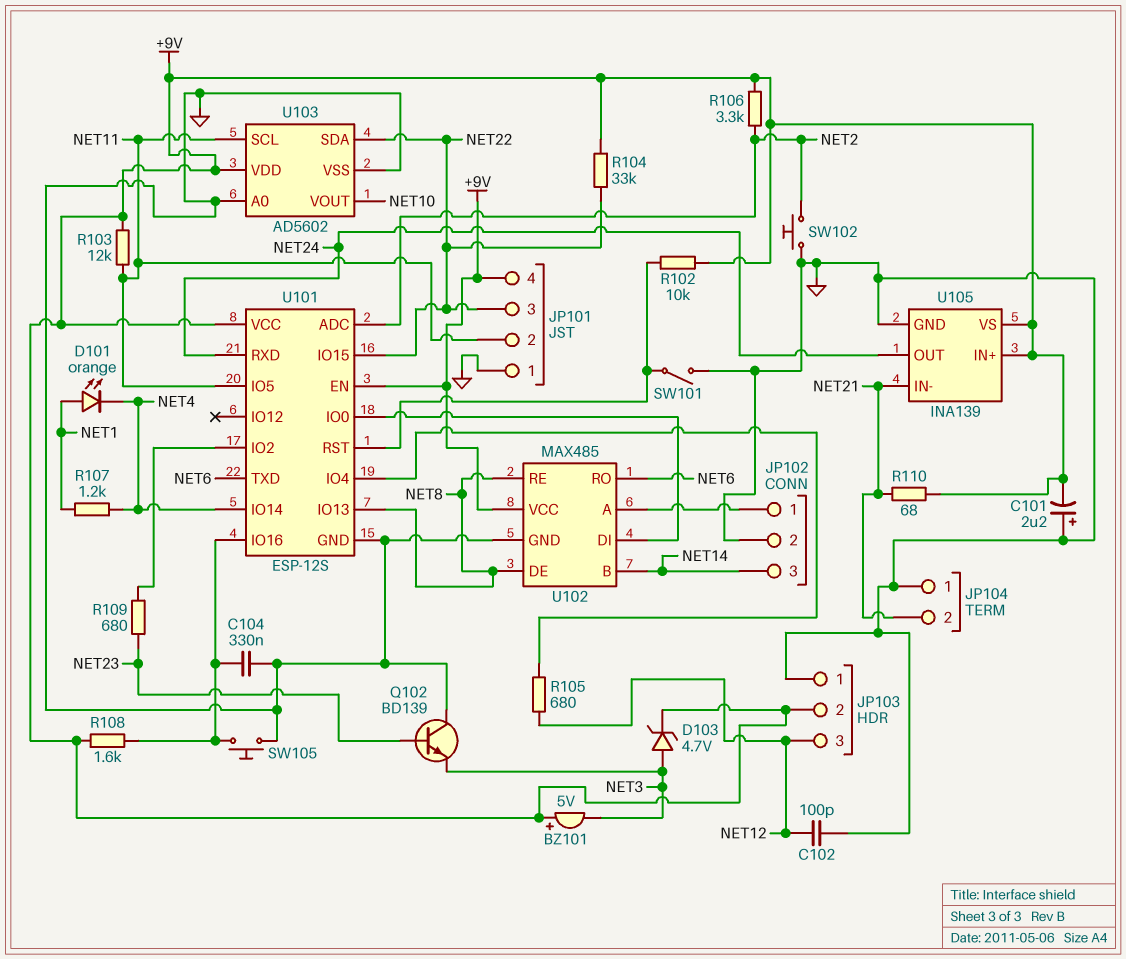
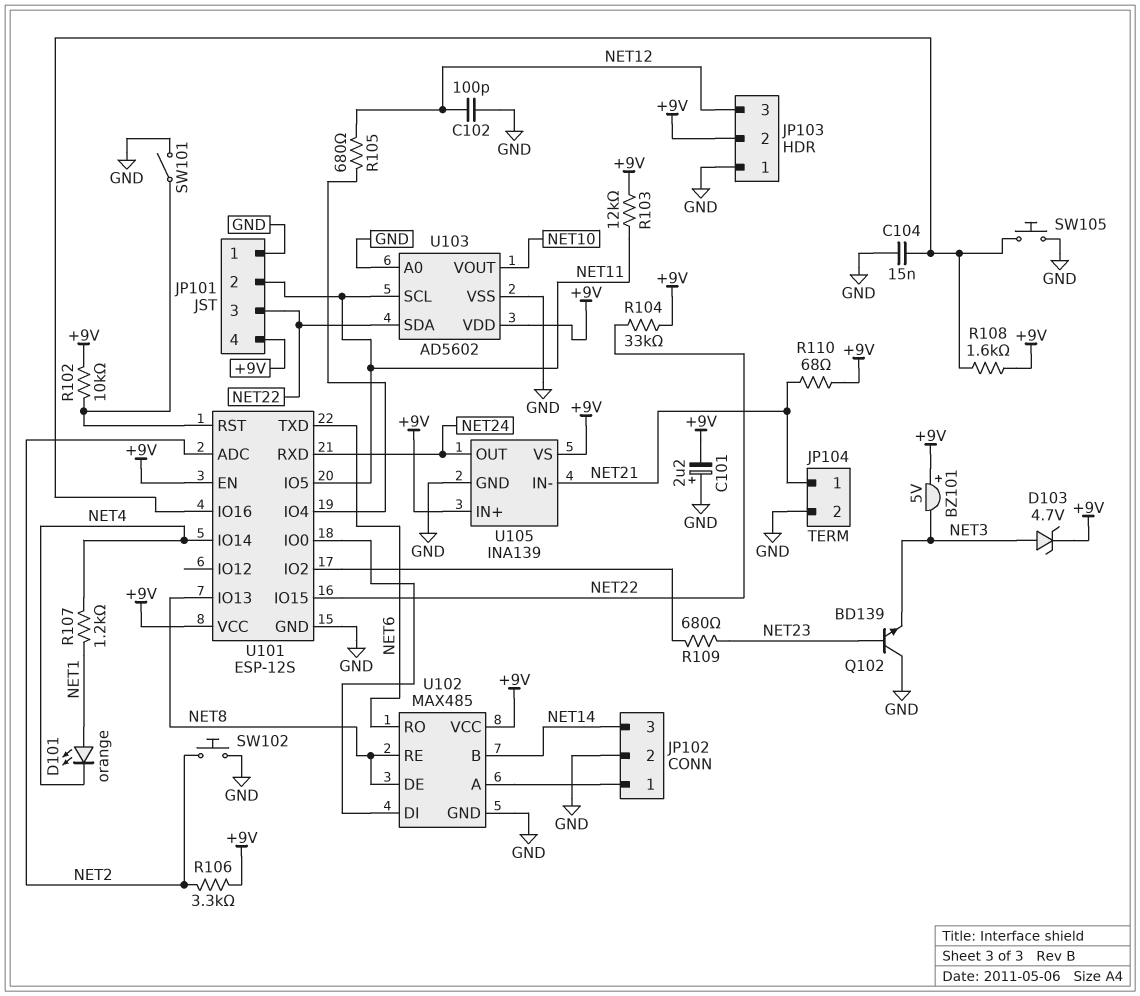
C104: 330nF (GND, U101/IO16) -> 15nF (GND, U101/IO16)
JP104 pin 1: GND -> NET21
JP104 pin 2: NET21 -> GND

